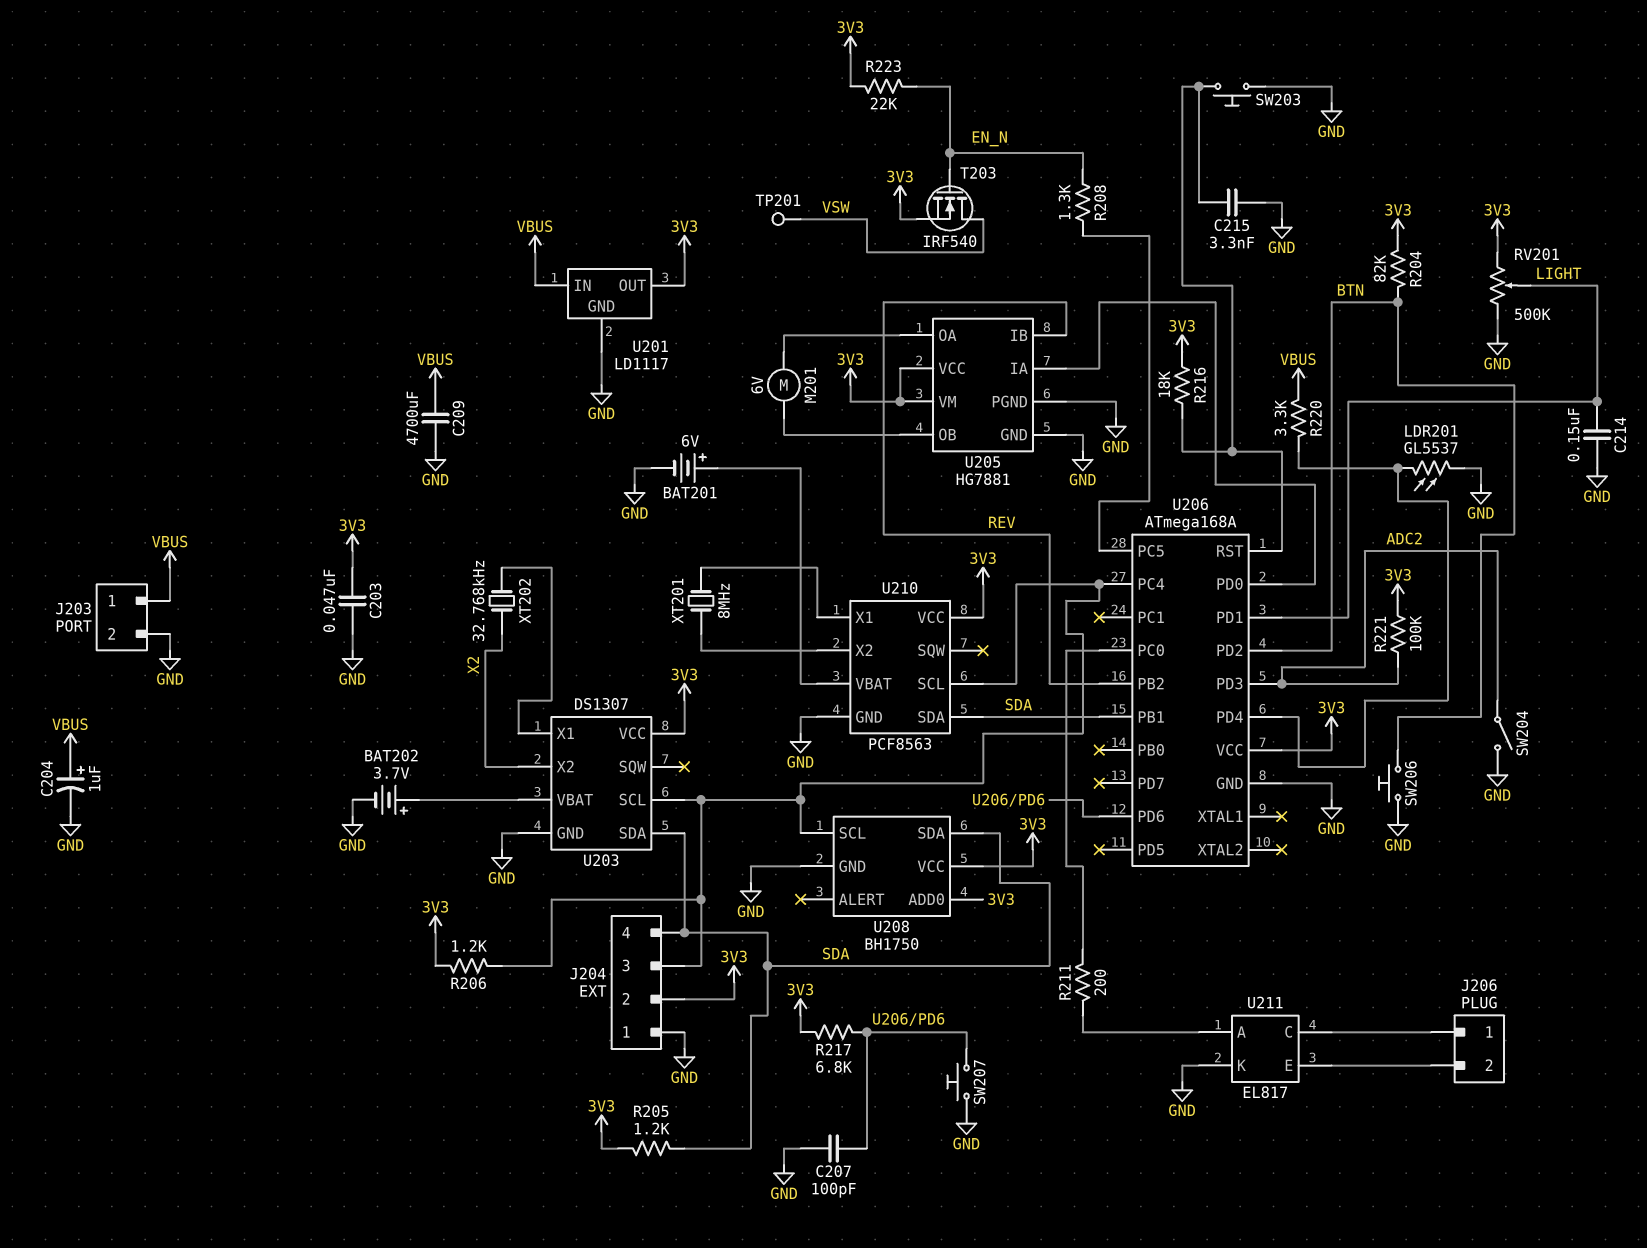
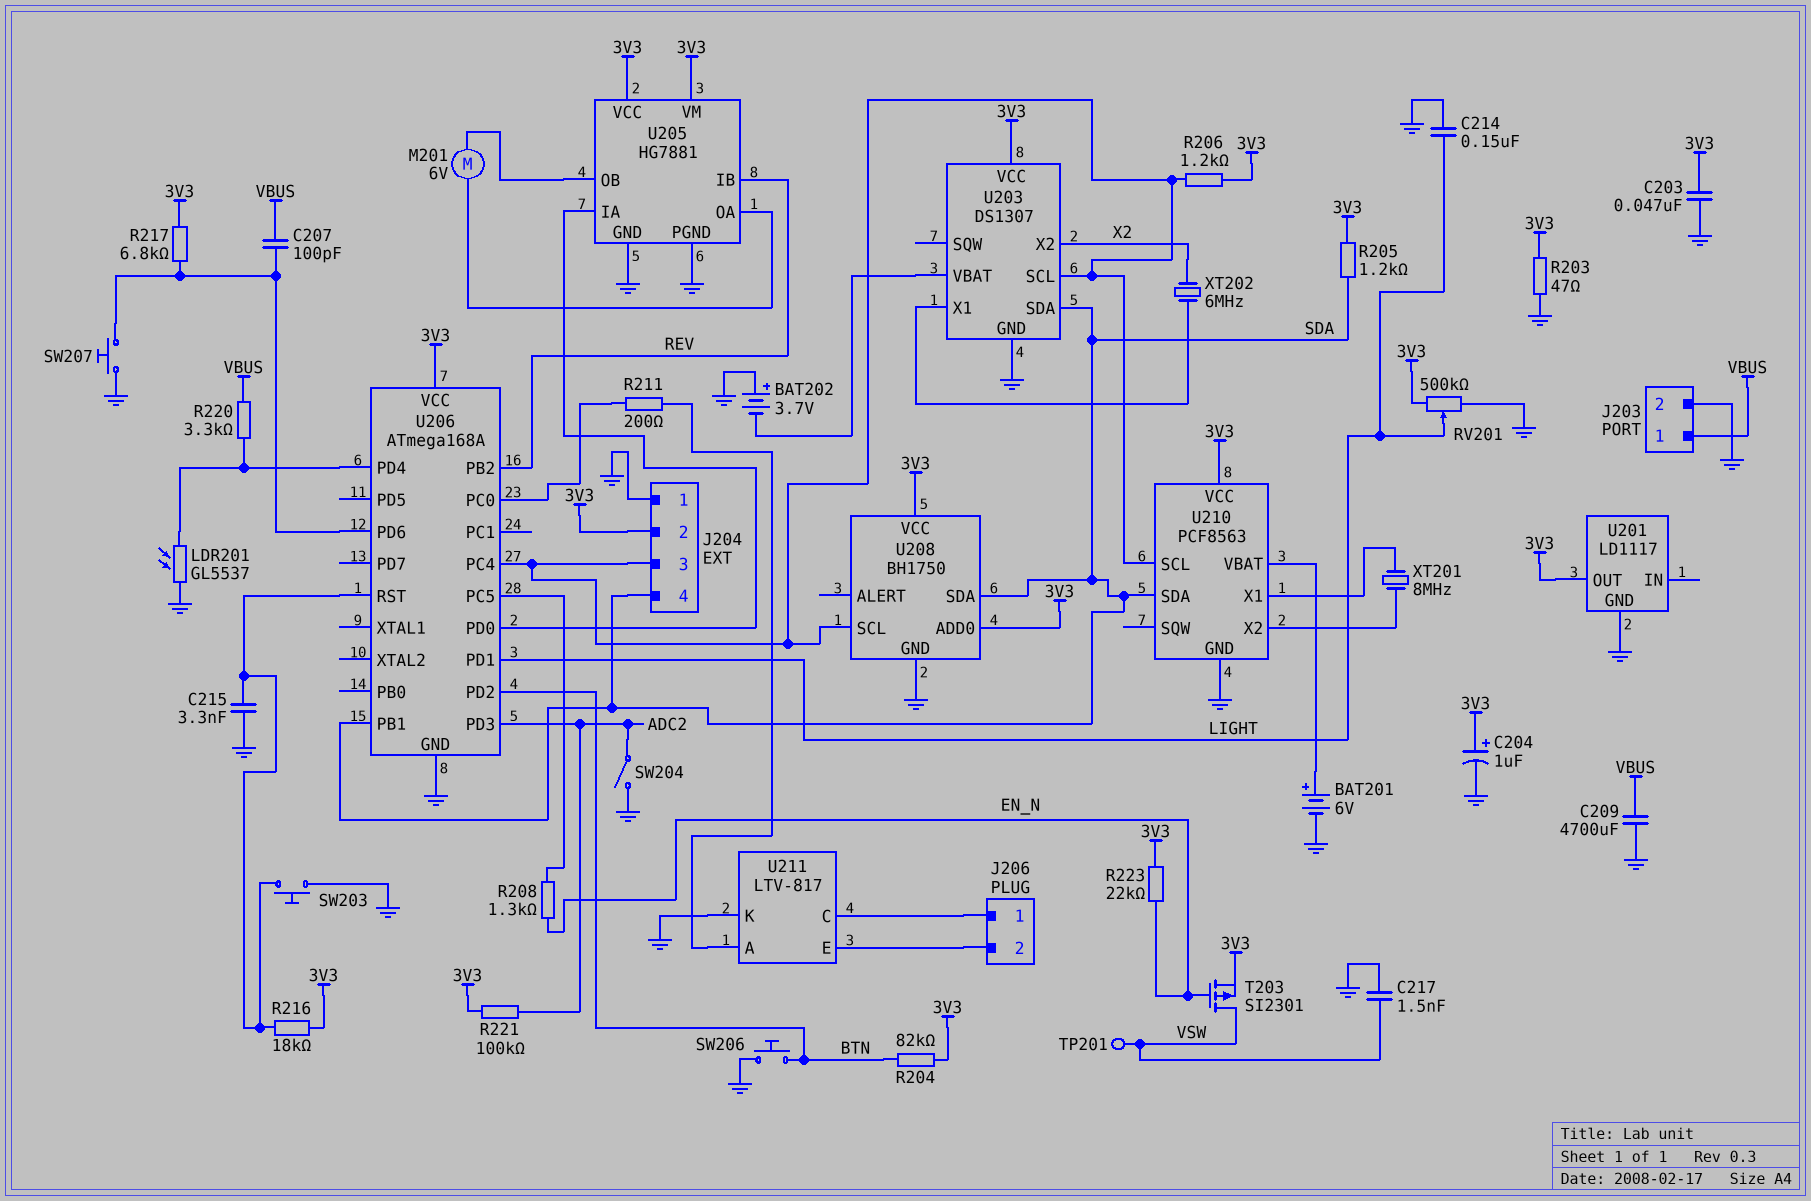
BAT202: 3.7V (plus U203/VBAT, minus GND) -> 3.7V (plus GND, minus U203/VBAT)
C204: 1uF (plus VBUS, minus GND) -> 1uF (plus 3V3, minus GND)
C207: 100pF (GND, U206/PD6) -> 100pF (U206/PD6, VBUS)
C217: none -> 1.5nF (GND, VSW)
R203: none -> 47 (3V3, GND)
T203: NMOS IRF540 (G EN_N, D VSW, S 3V3) -> PMOS SI2301 (G EN_N, D VSW, S 3V3)
U201 pin IN: VBUS -> none
U211: EL817 -> LTV-817
XT202: 32.768kHz (U203/X1, X2) -> 6MHz (U203/X1, X2)

